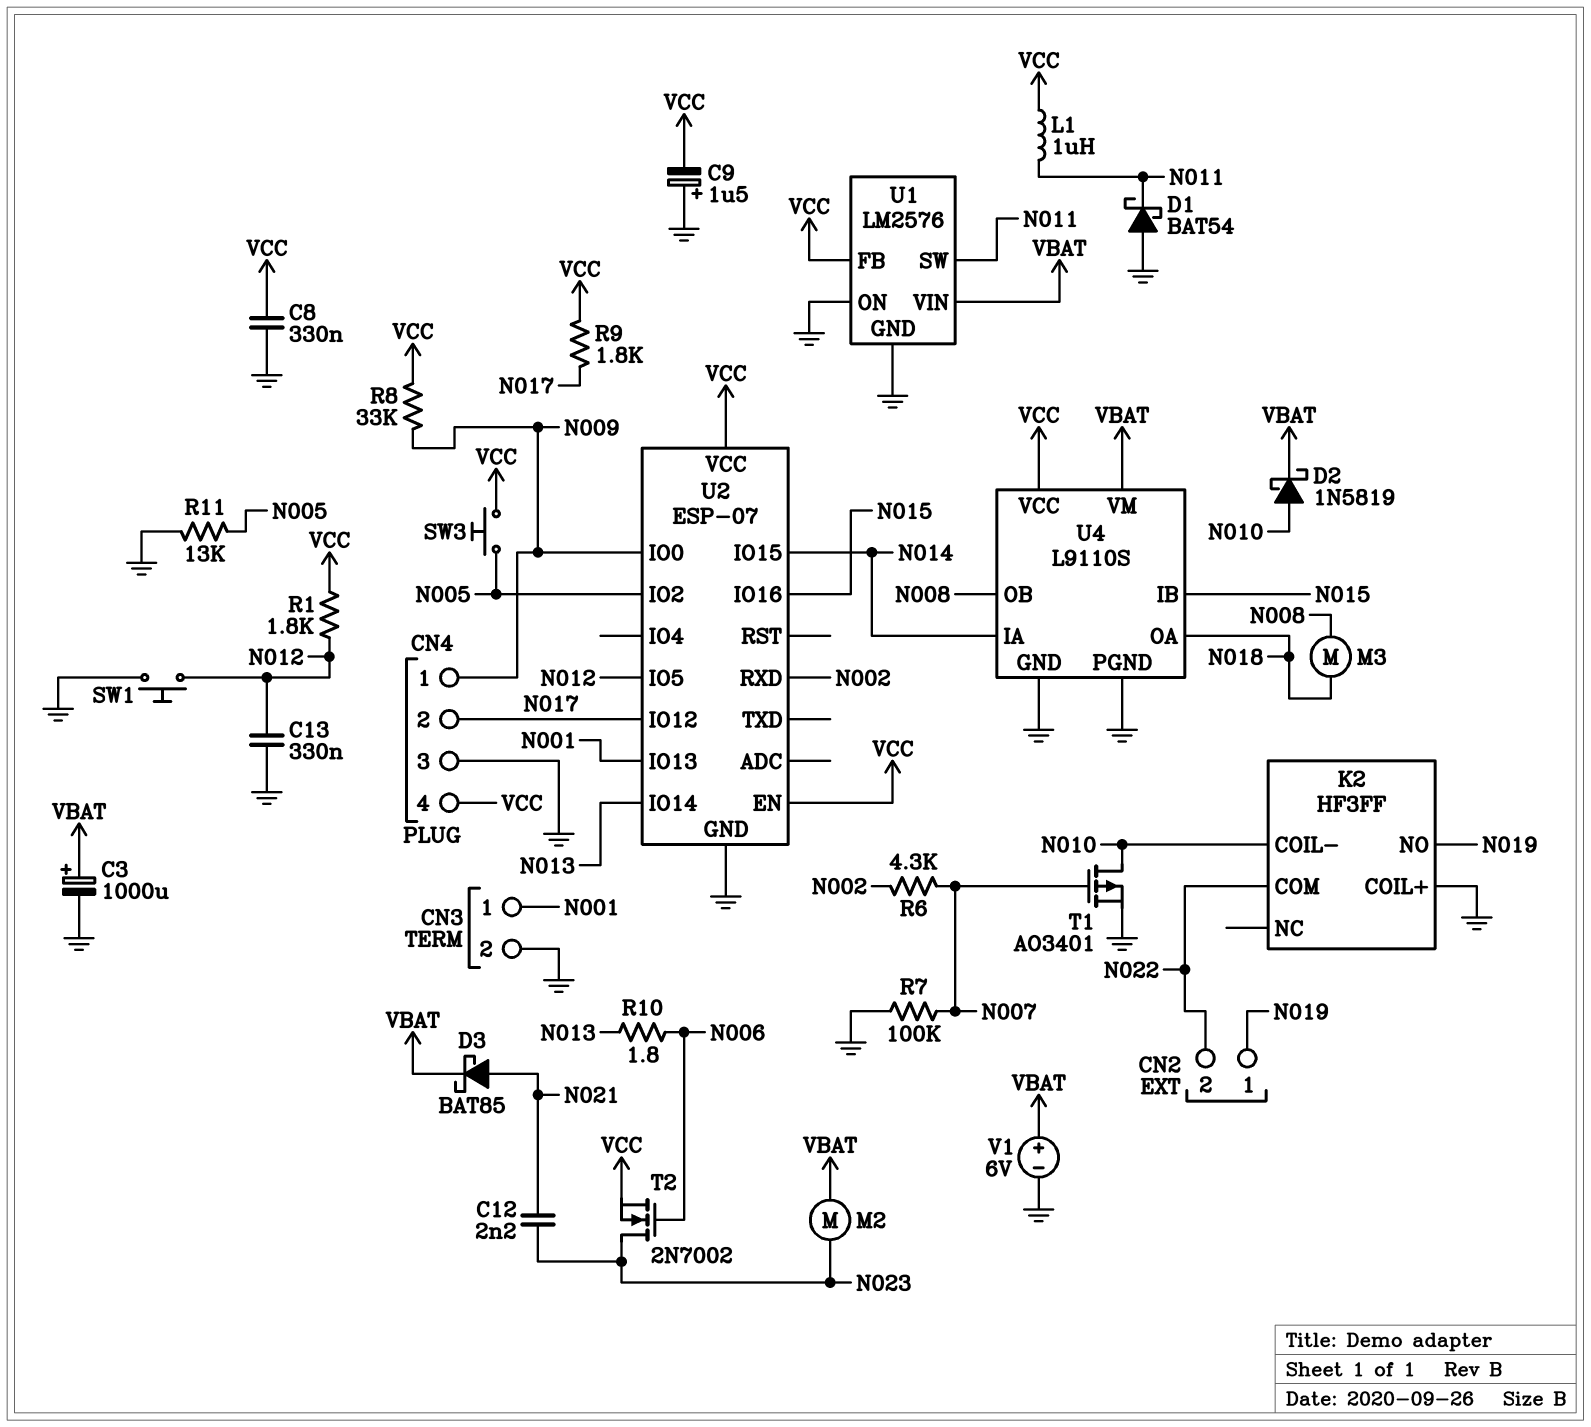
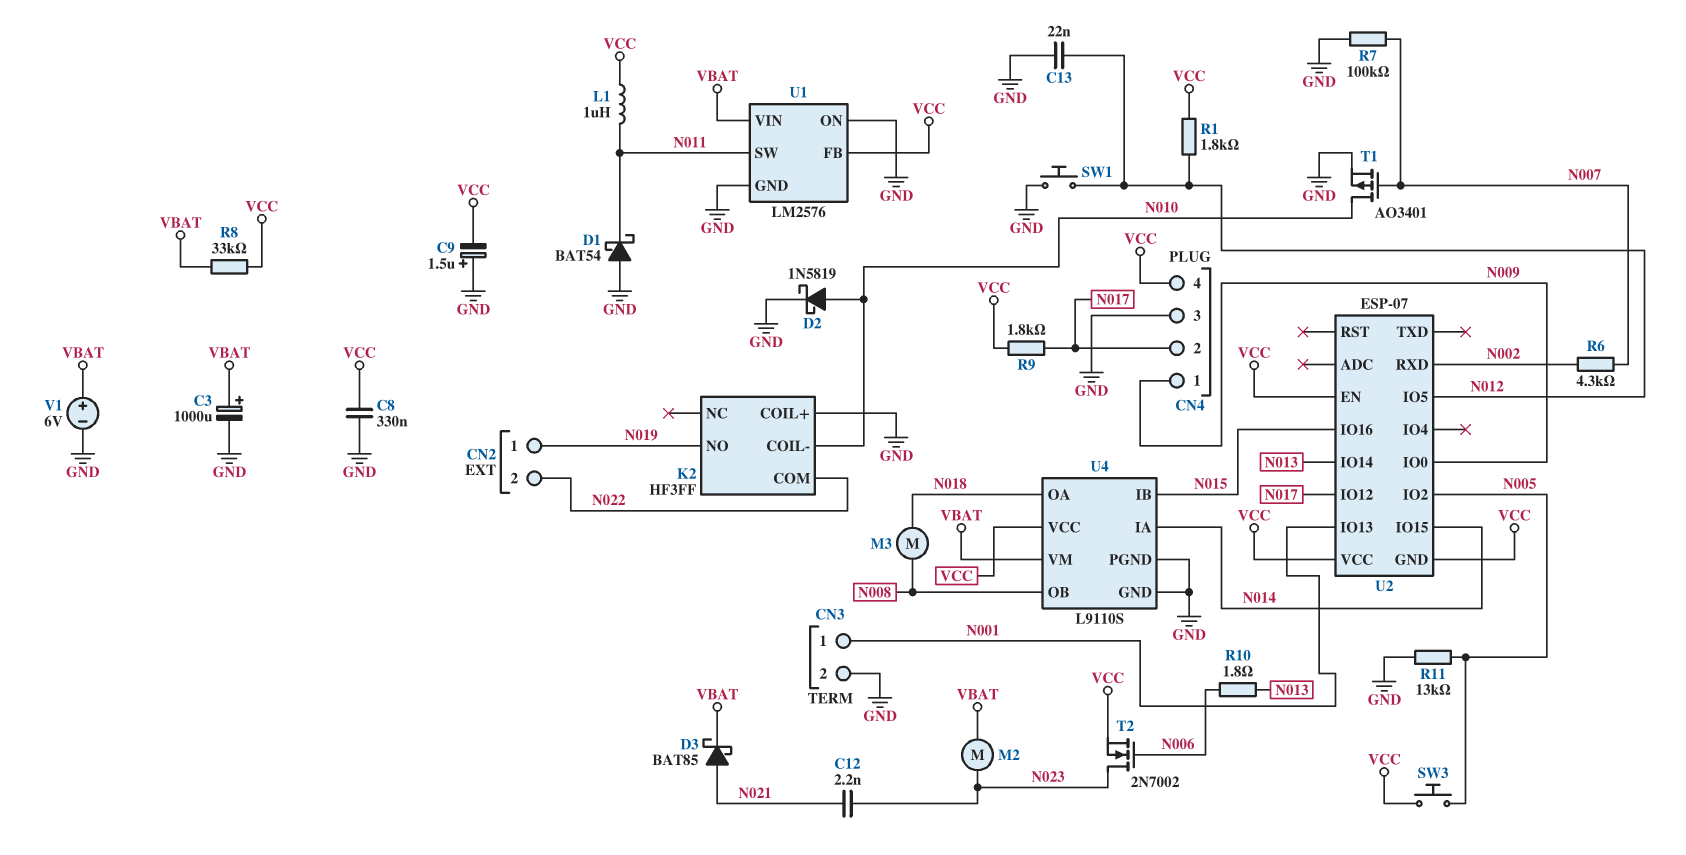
C13: 330nF (GND, N012) -> 22nF (GND, N012)
D2: schottky 1N5819 (A N010, K VBAT) -> schottky 1N5819 (A N010, K GND)
R8: 33k (N009, VCC) -> 33k (VBAT, VCC)
U2 pin GND: GND -> VCC

